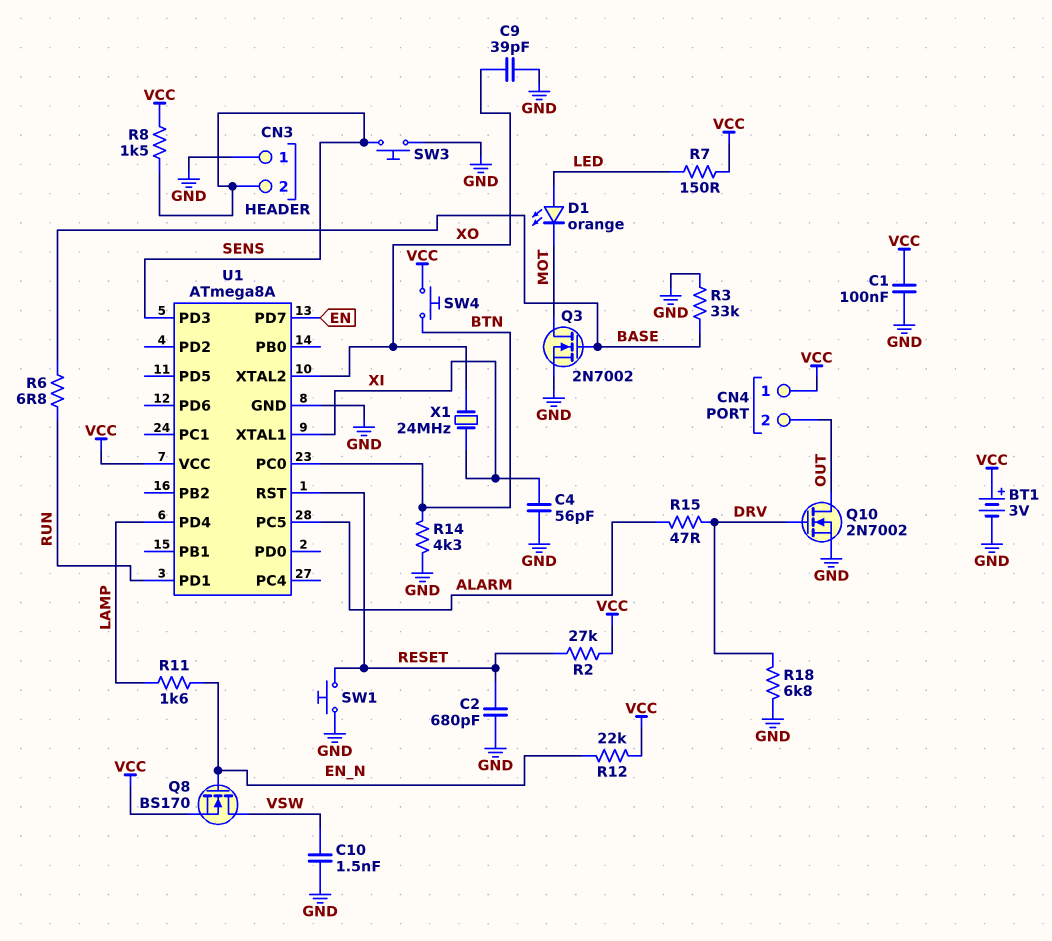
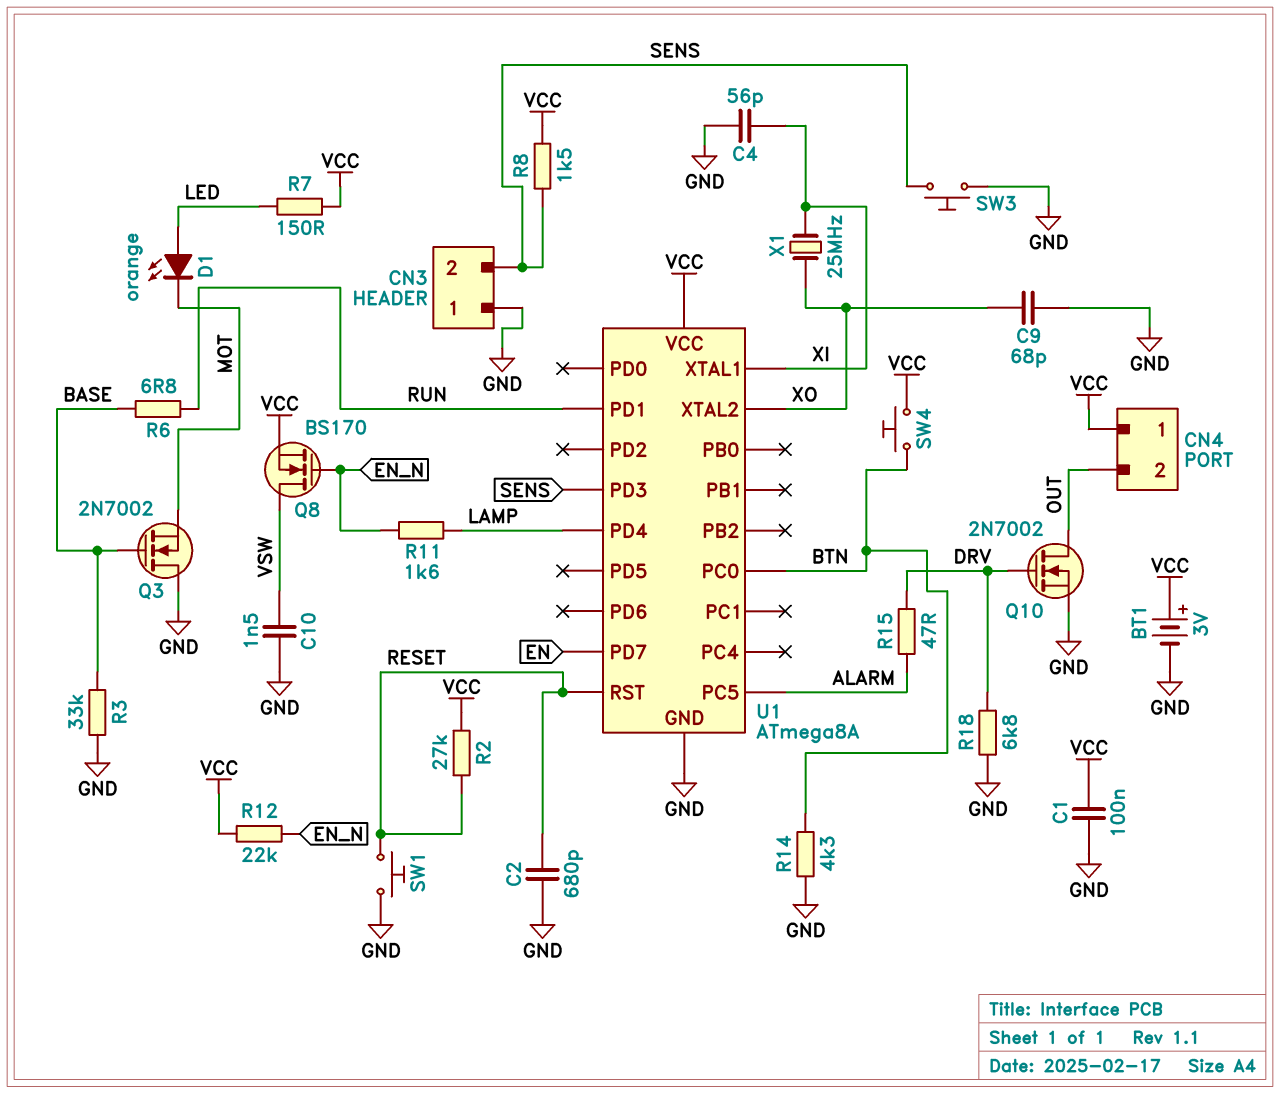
C9: 39pF (GND, XO) -> 68pF (GND, XO)
Q3: NMOS 2N7002 (G BASE, D MOT, S GND) -> NMOS 2N7002 (G BASE, D GND, S MOT)
X1: 24MHz (XI, XO) -> 25MHz (XI, XO)

